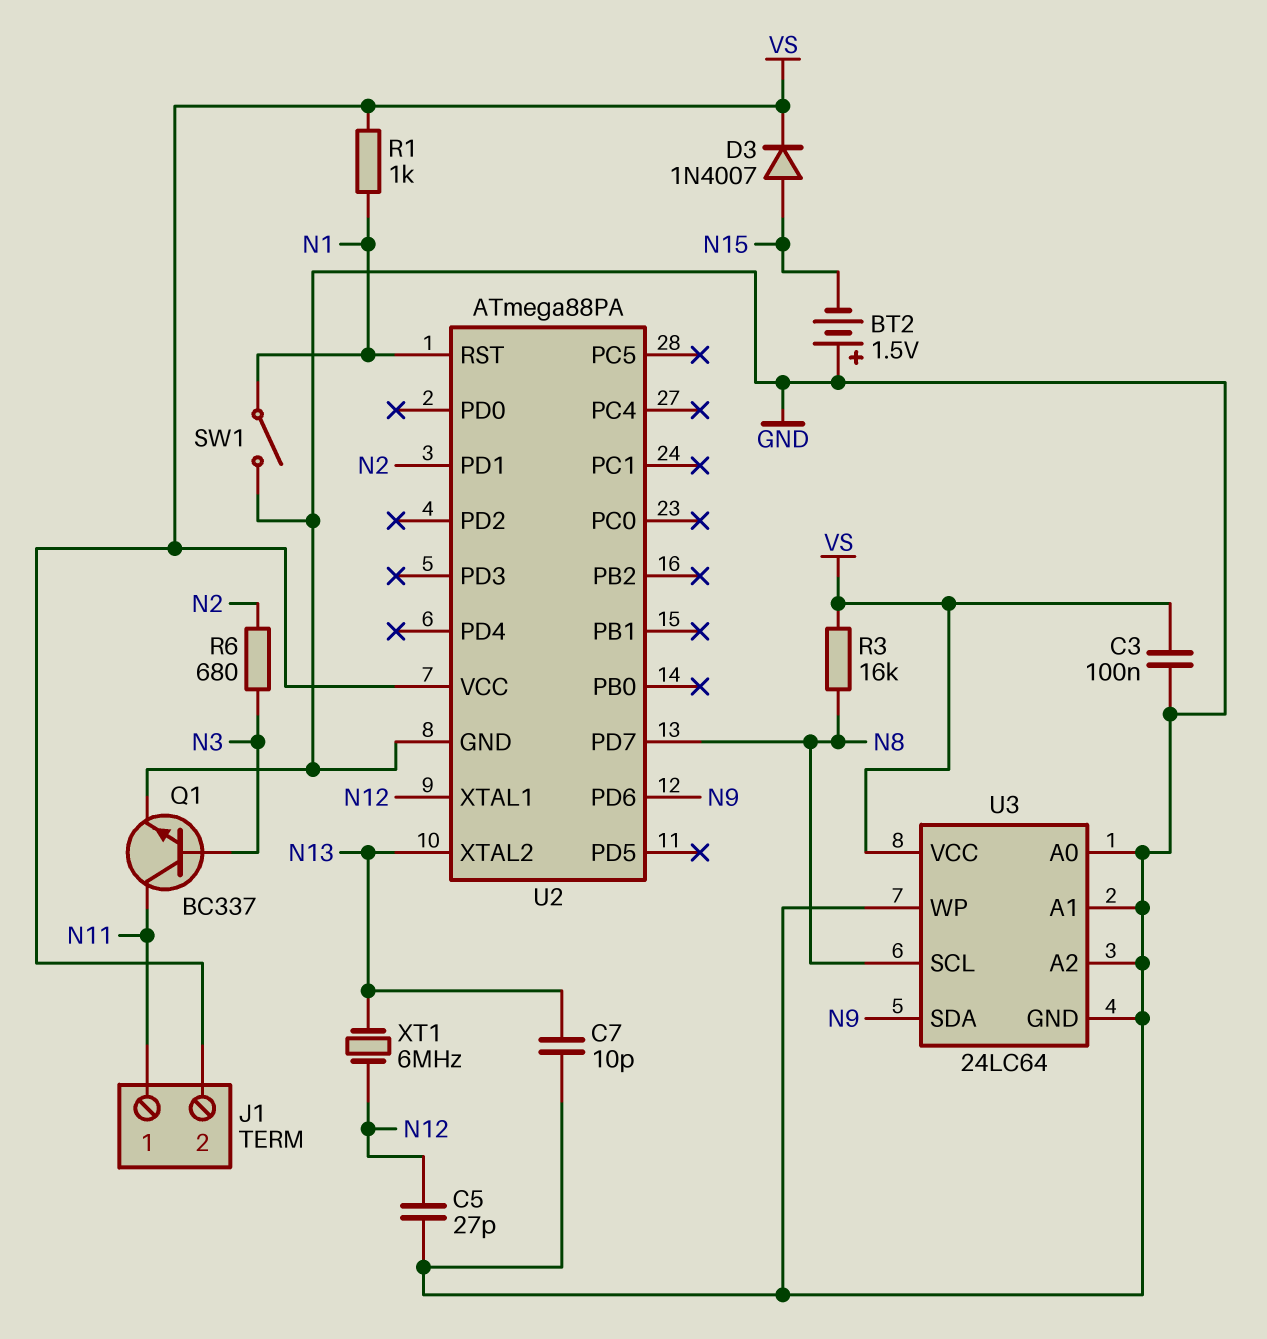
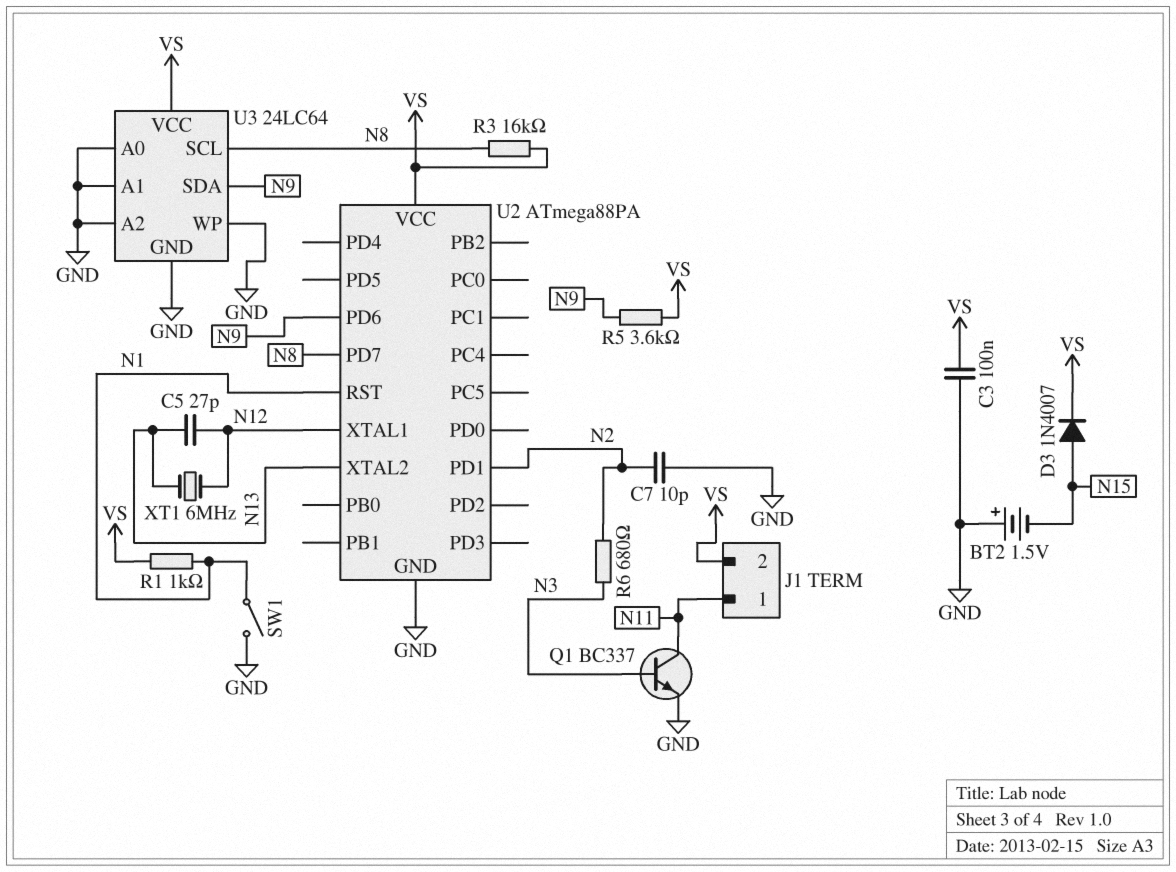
C5: 27pF (GND, N12) -> 27pF (N12, N13)
C7: 10pF (GND, N13) -> 10pF (GND, N2)
R5: none -> 3.6k (N9, VS)

